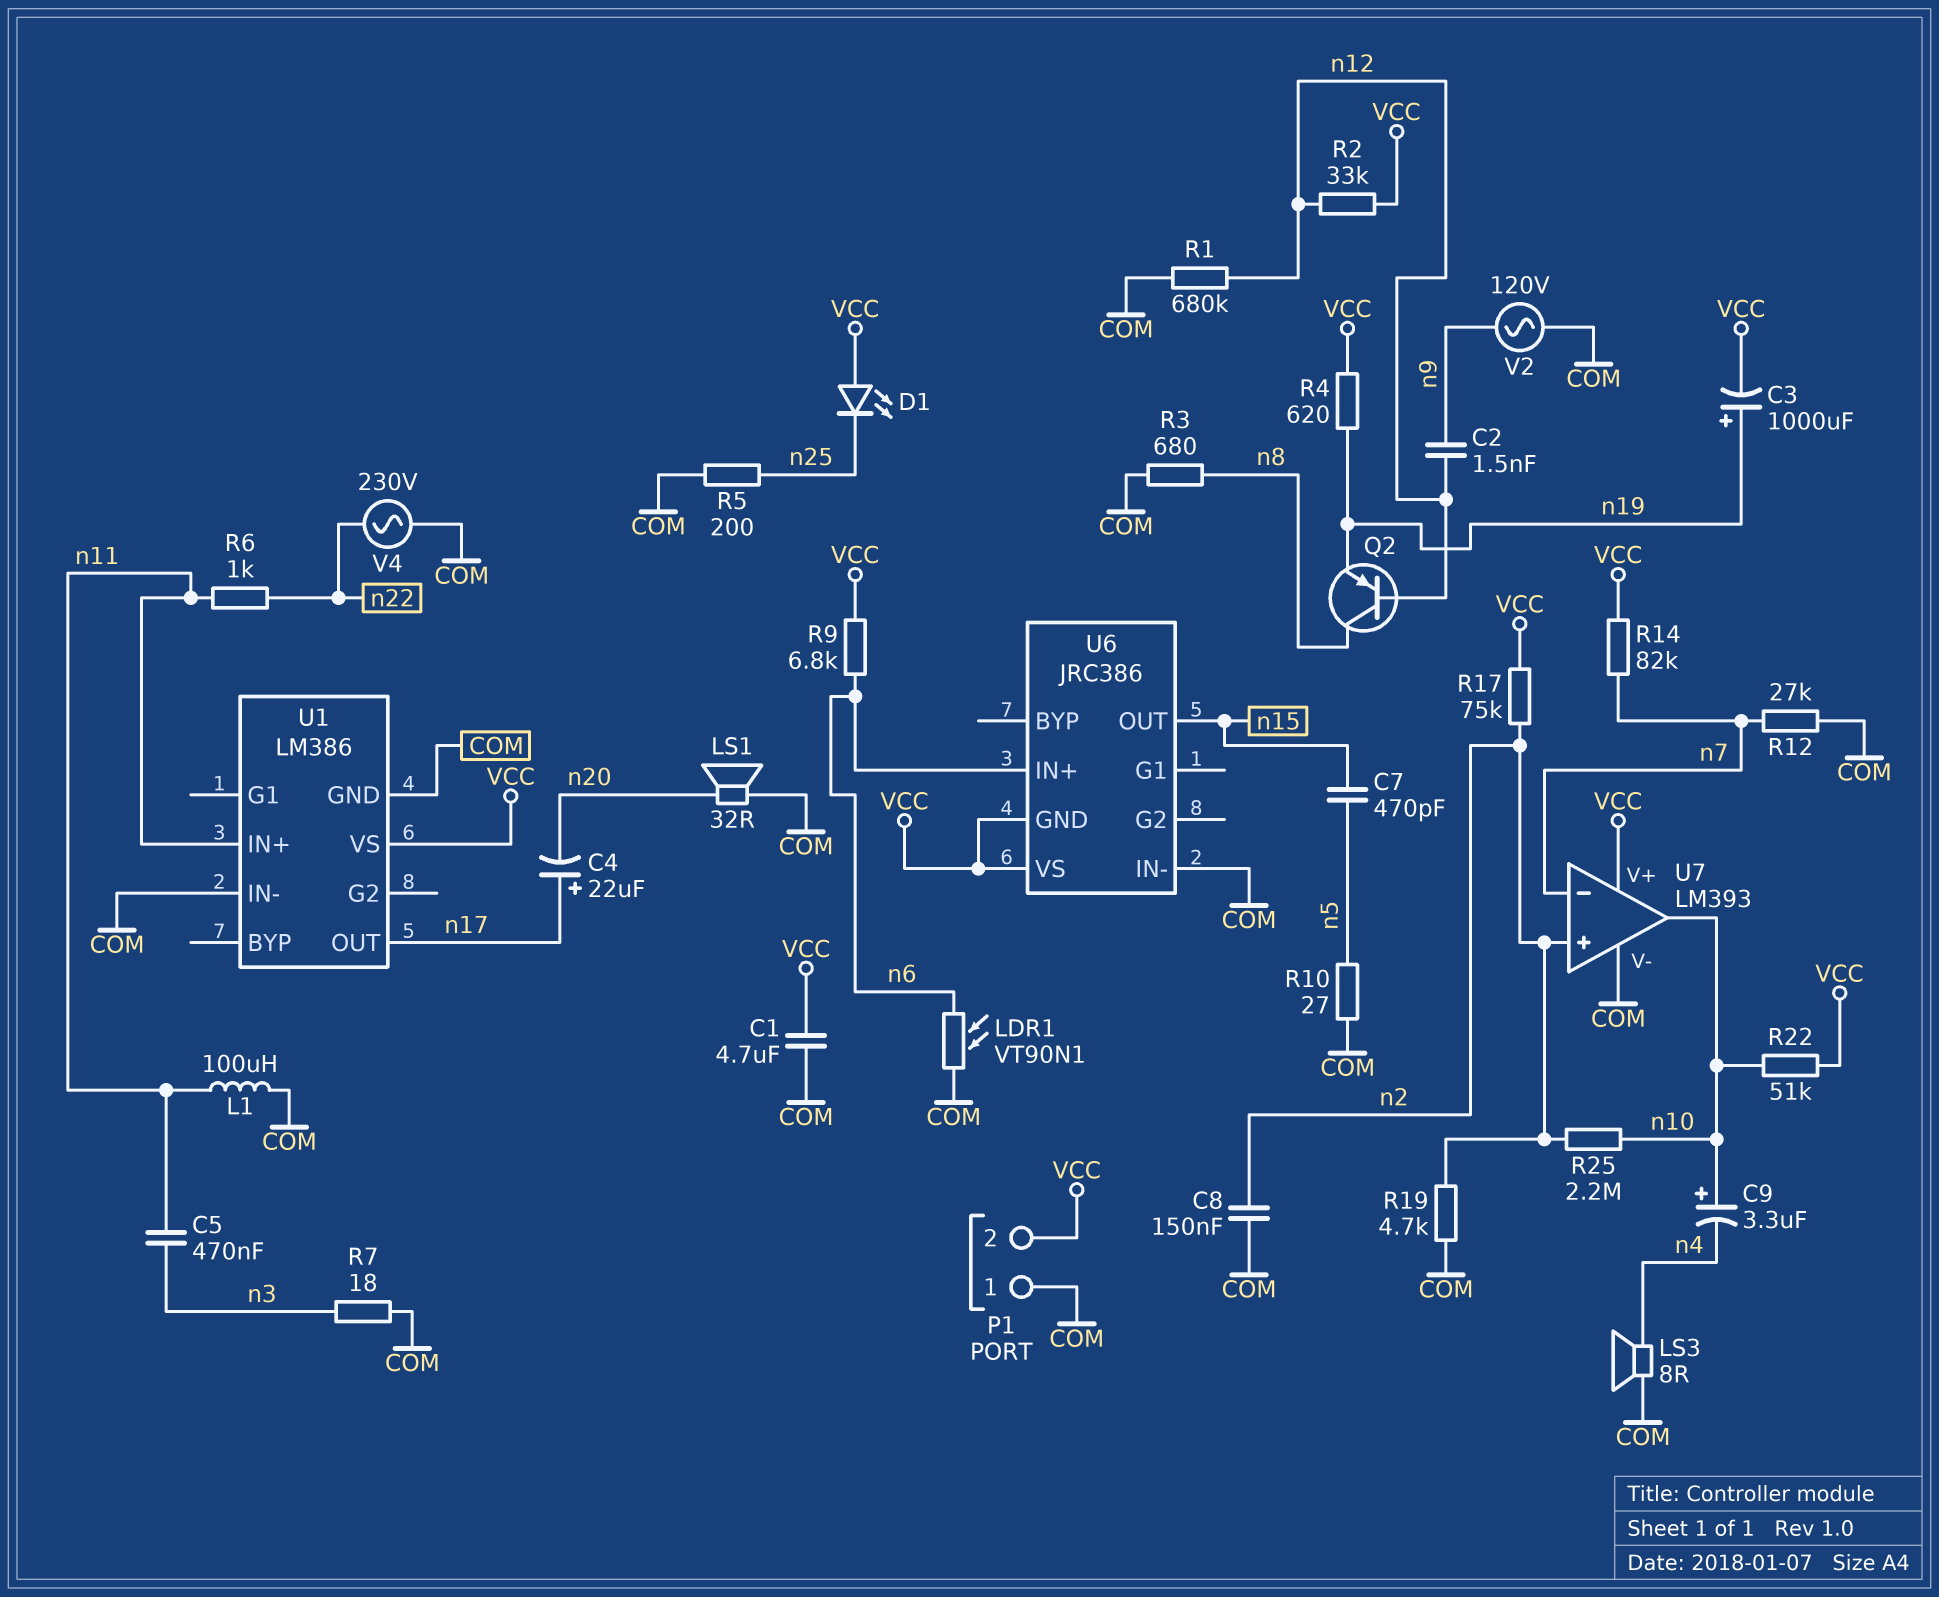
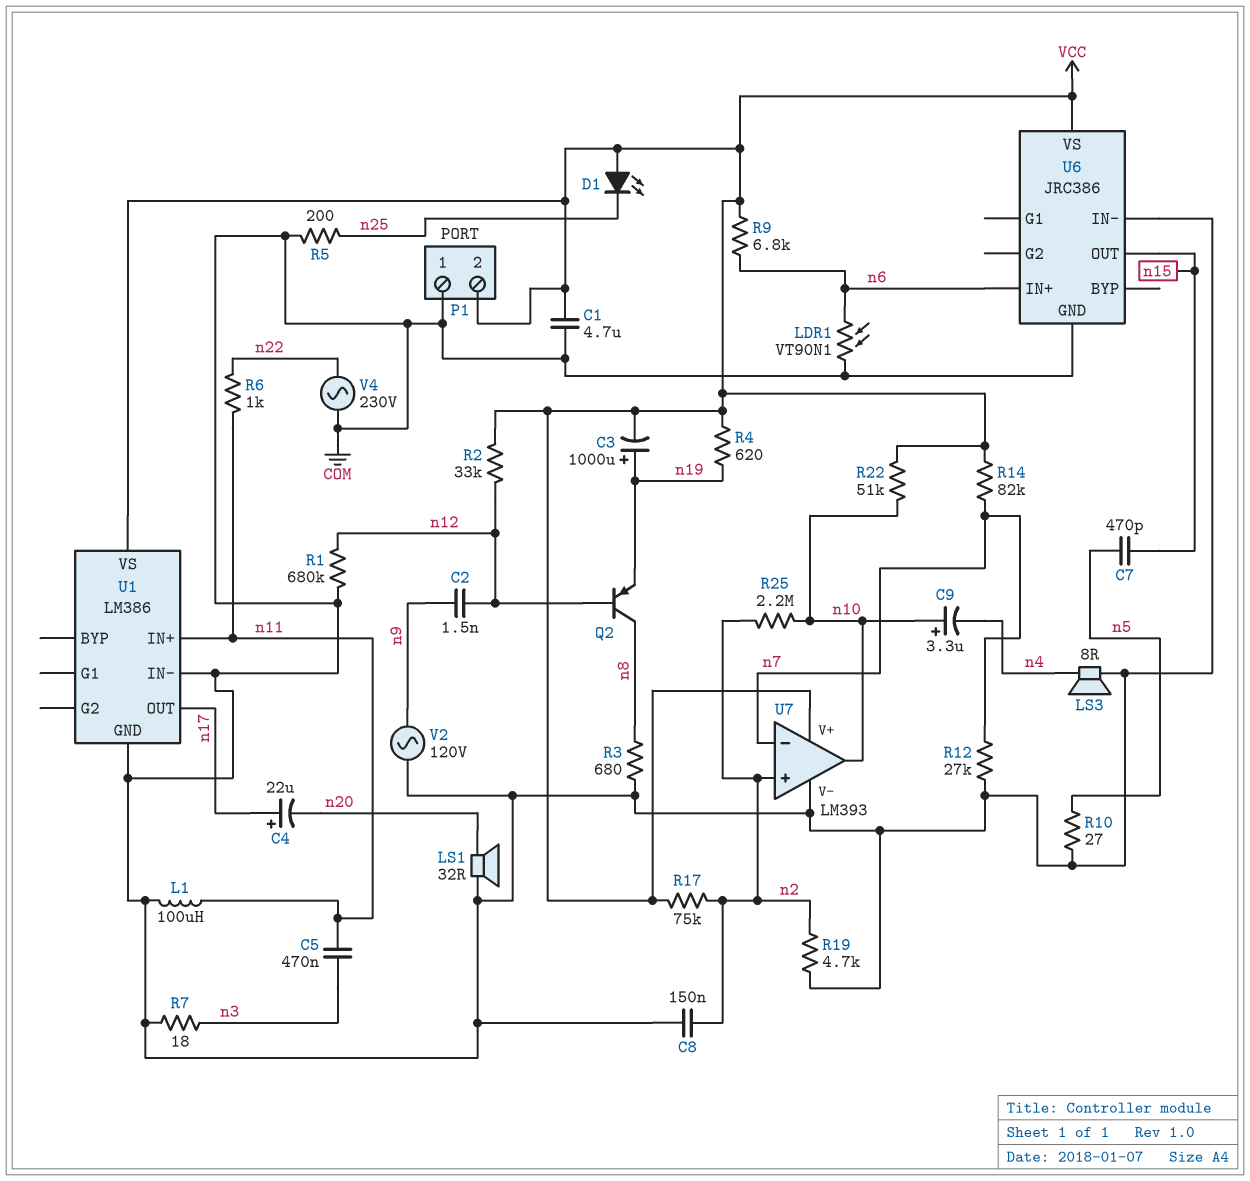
U6 pin GND: VCC -> COM

